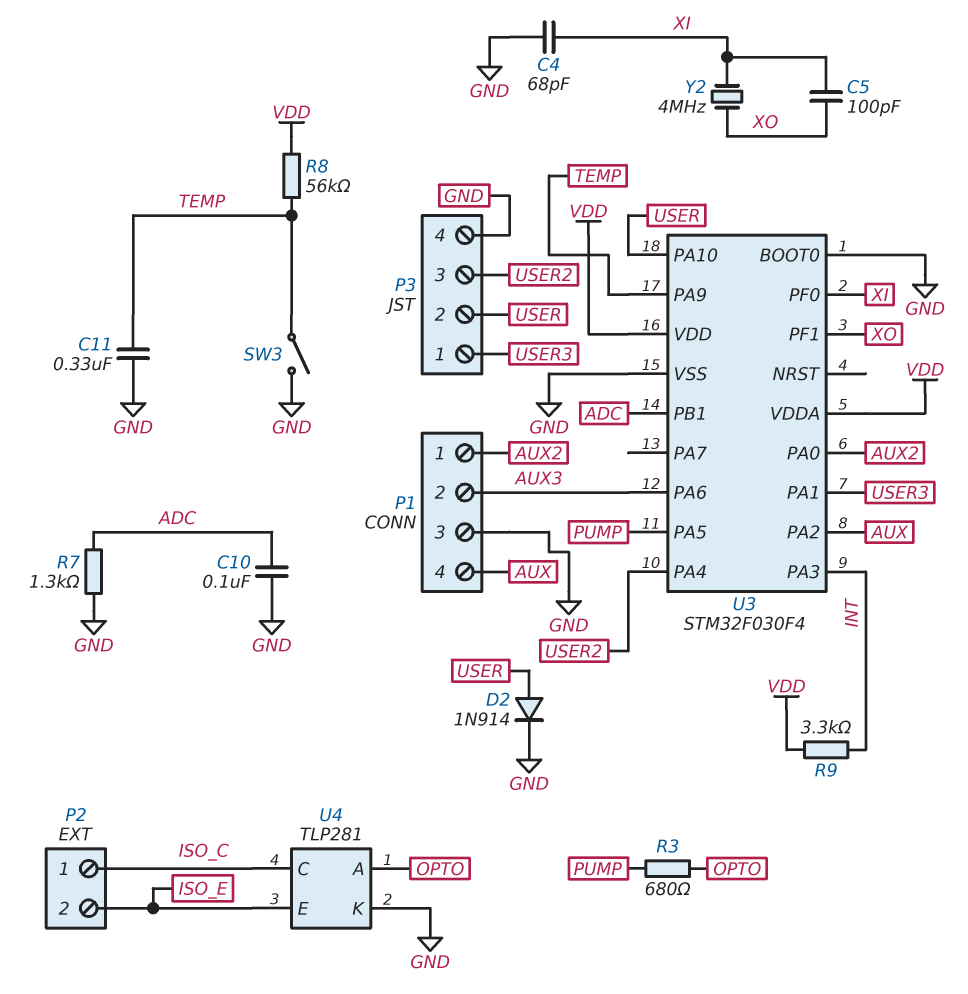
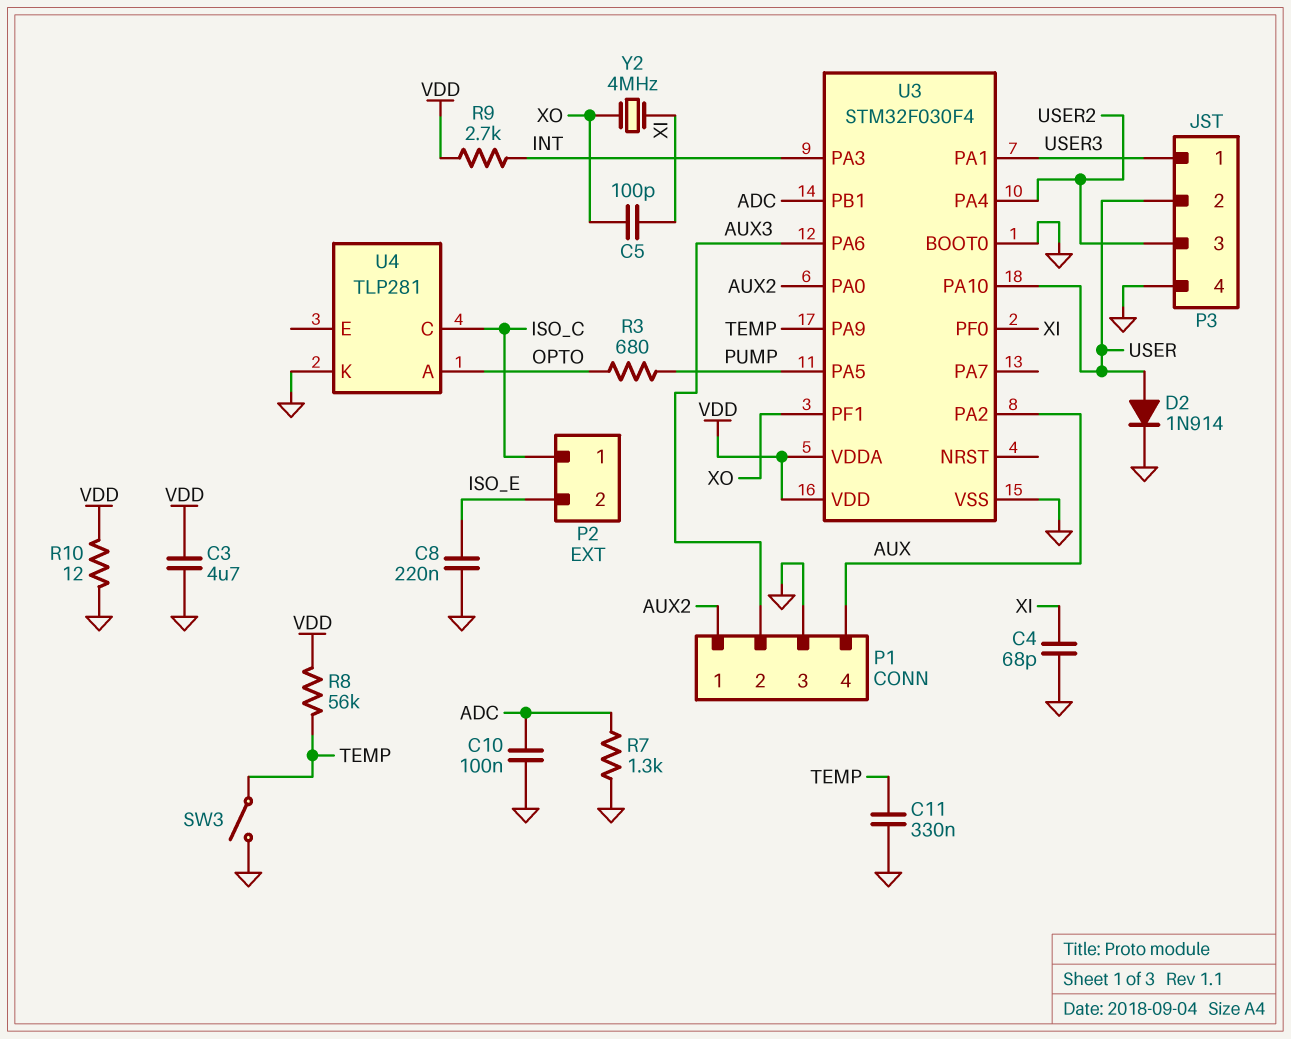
C3: none -> 4.7uF (GND, VDD)
C8: none -> 220nF (GND, ISO_E)
R9: 3.3k (INT, VDD) -> 2.7k (INT, VDD)
R10: none -> 12 (GND, VDD)
U4 pin E: ISO_E -> none

